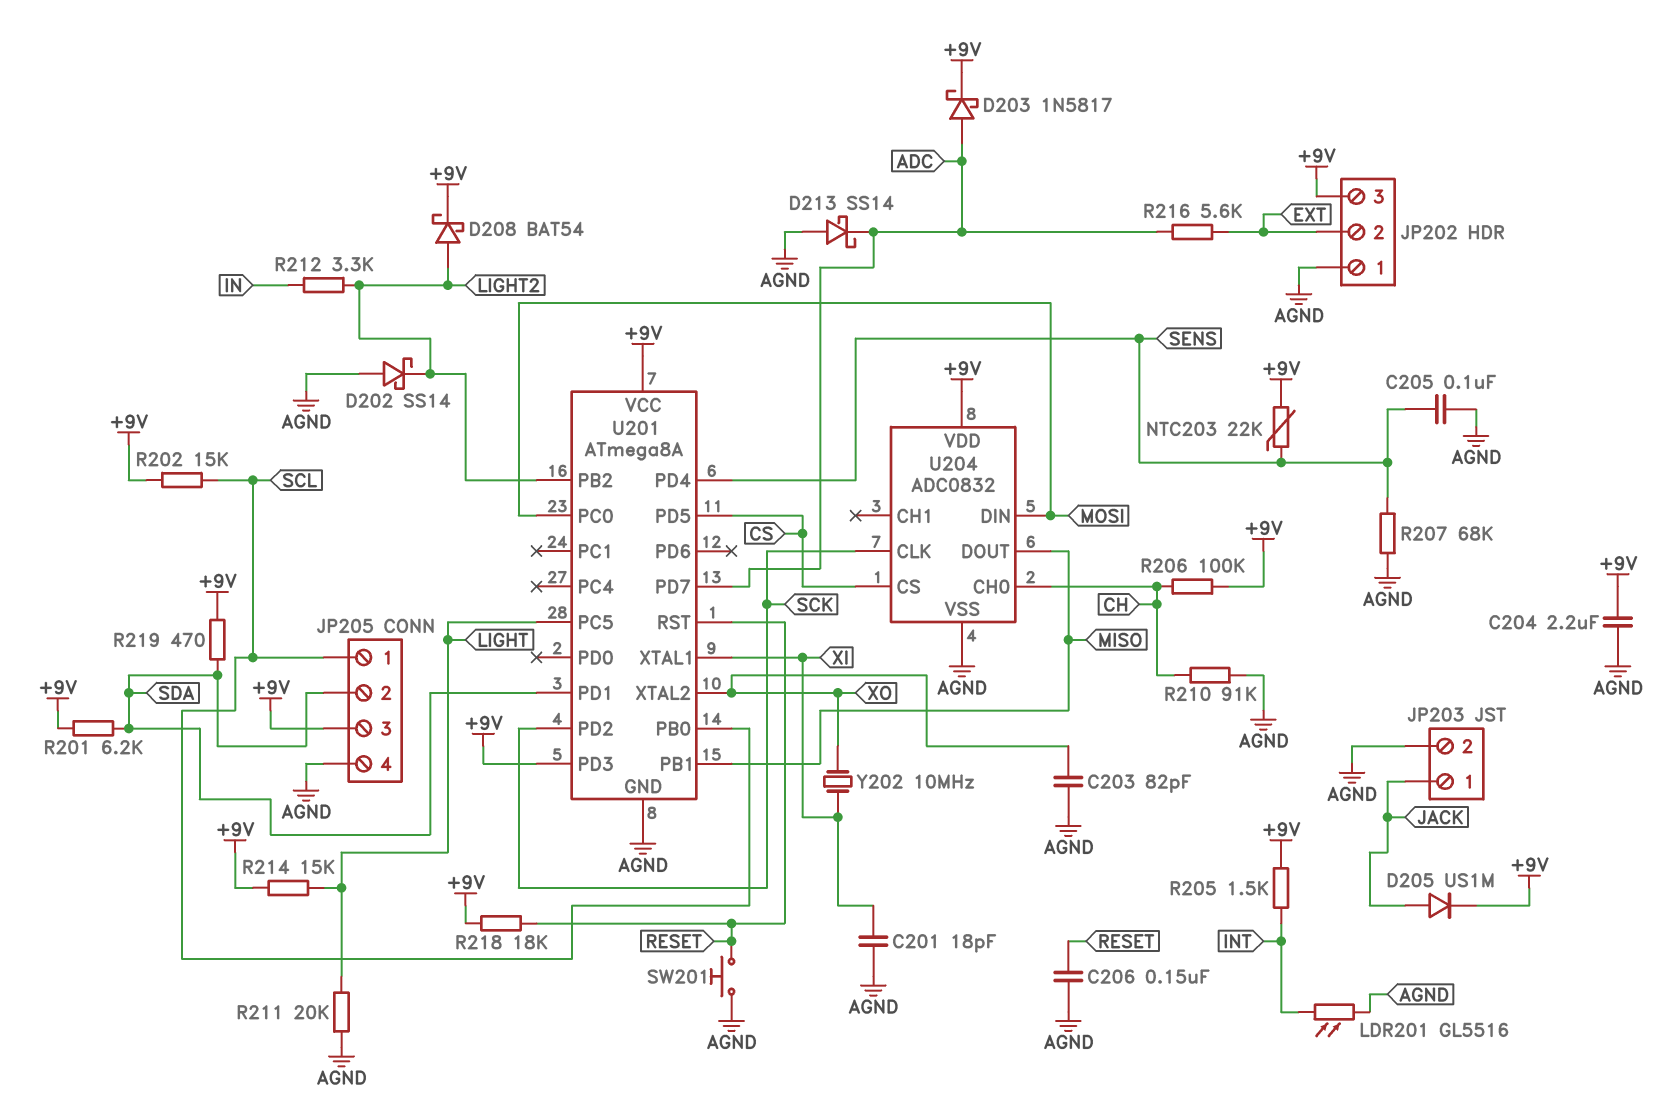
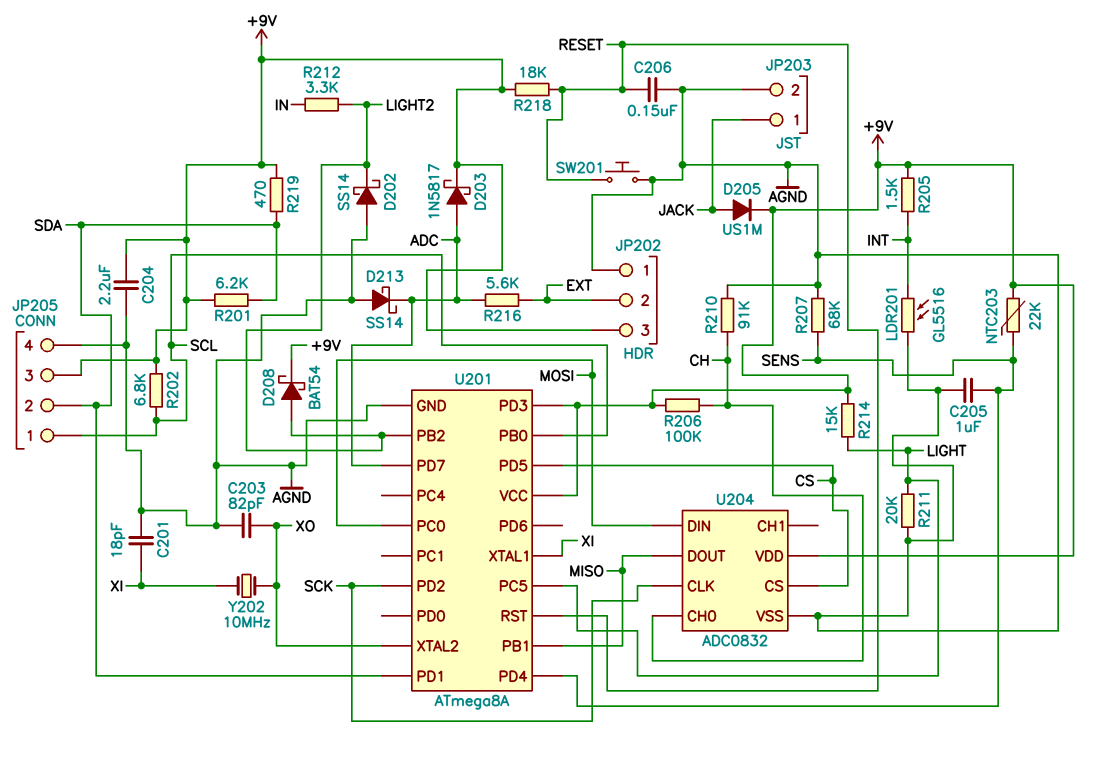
C205: 100nF (AGND, SENS) -> 1uF (AGND, SENS)
R202: 15k (+9V, SCL) -> 6.8k (+9V, SCL)

